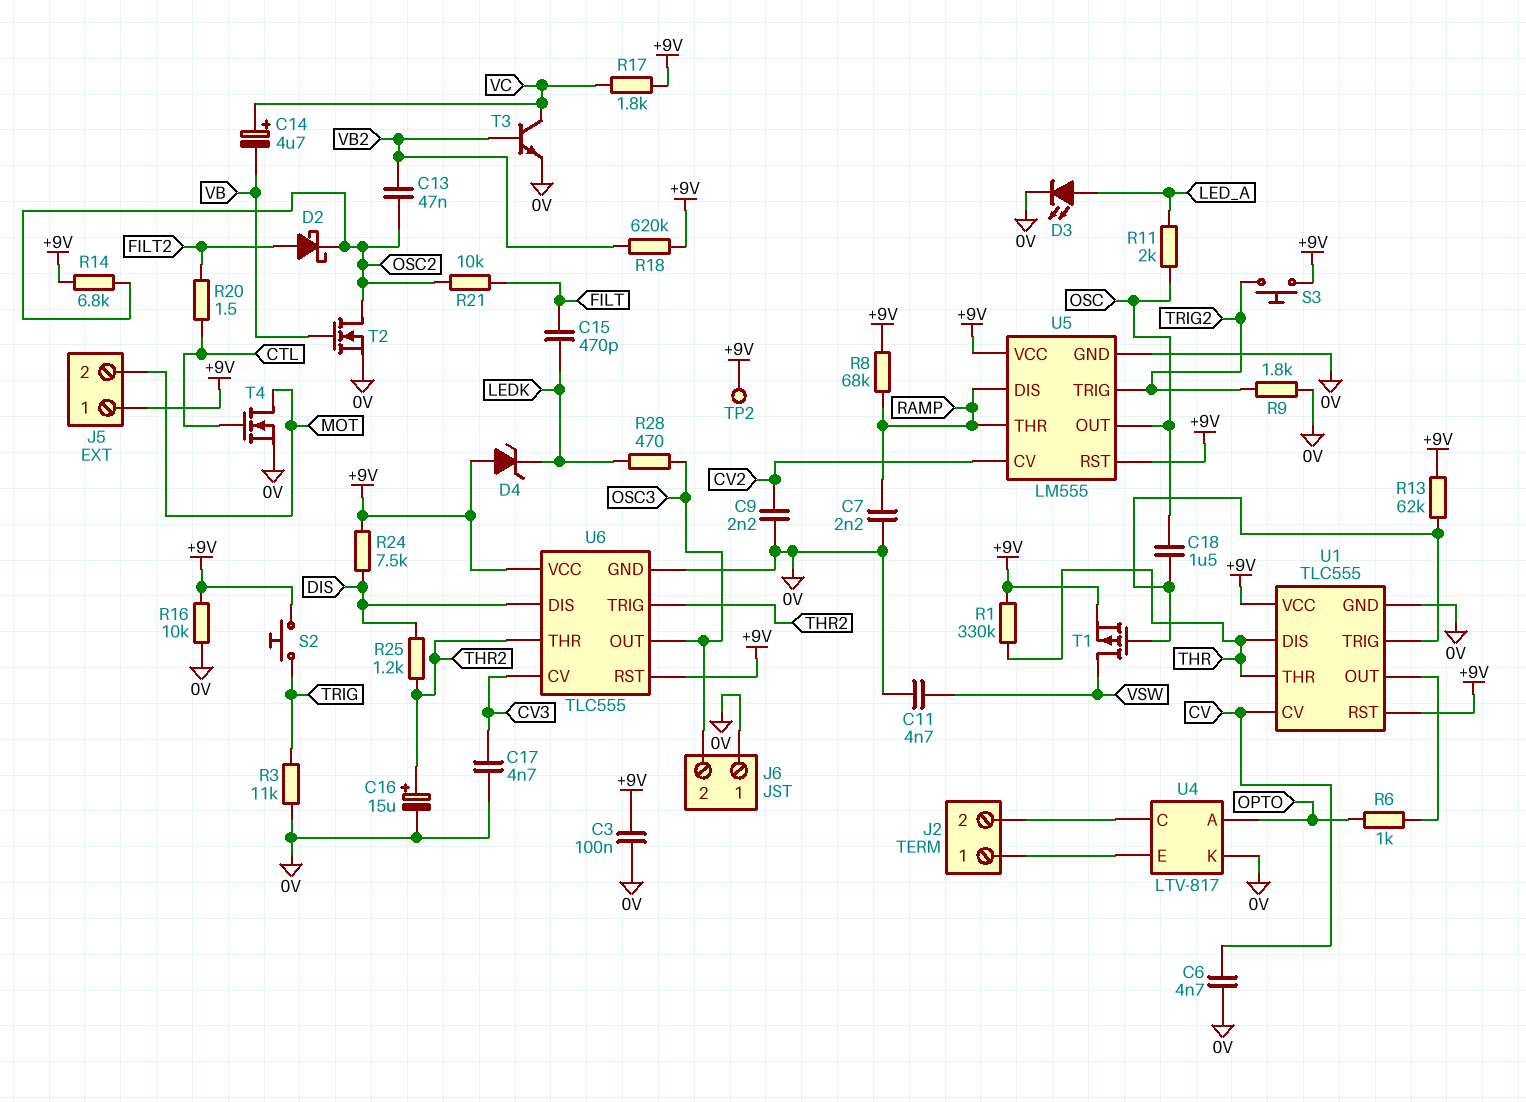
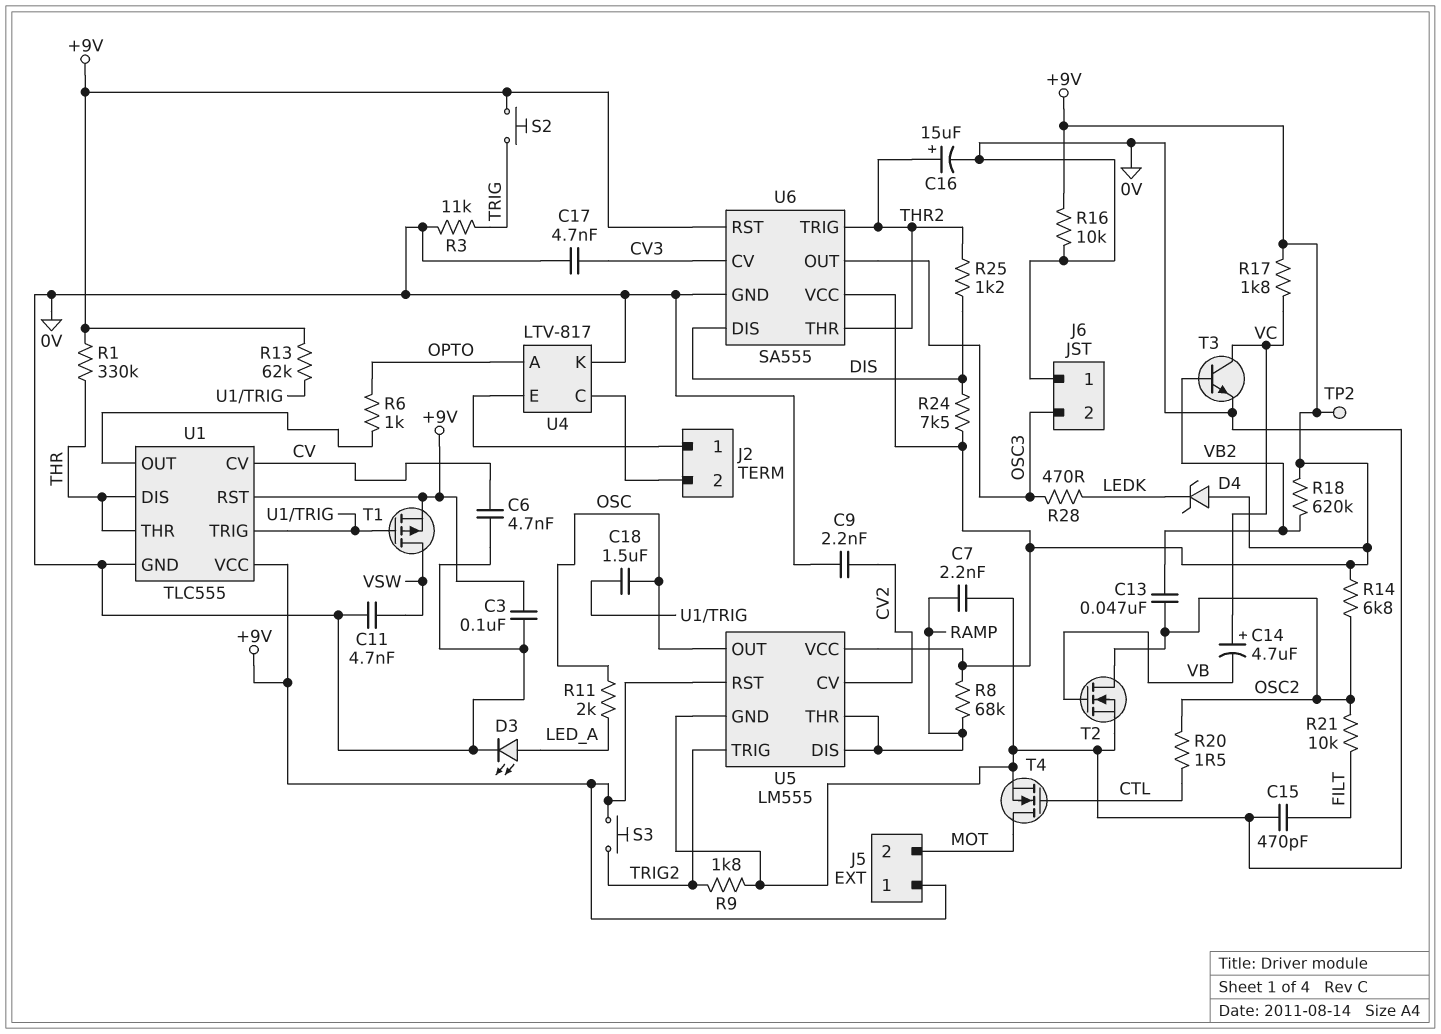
C15: 470pF (FILT, LEDK) -> 470pF (0V, FILT)
D2: schottky (A FILT2, K OSC2) -> none
R20: 1.5 (CTL, FILT2) -> 1.5 (CTL, OSC2)
U6: TLC555 -> SA555

